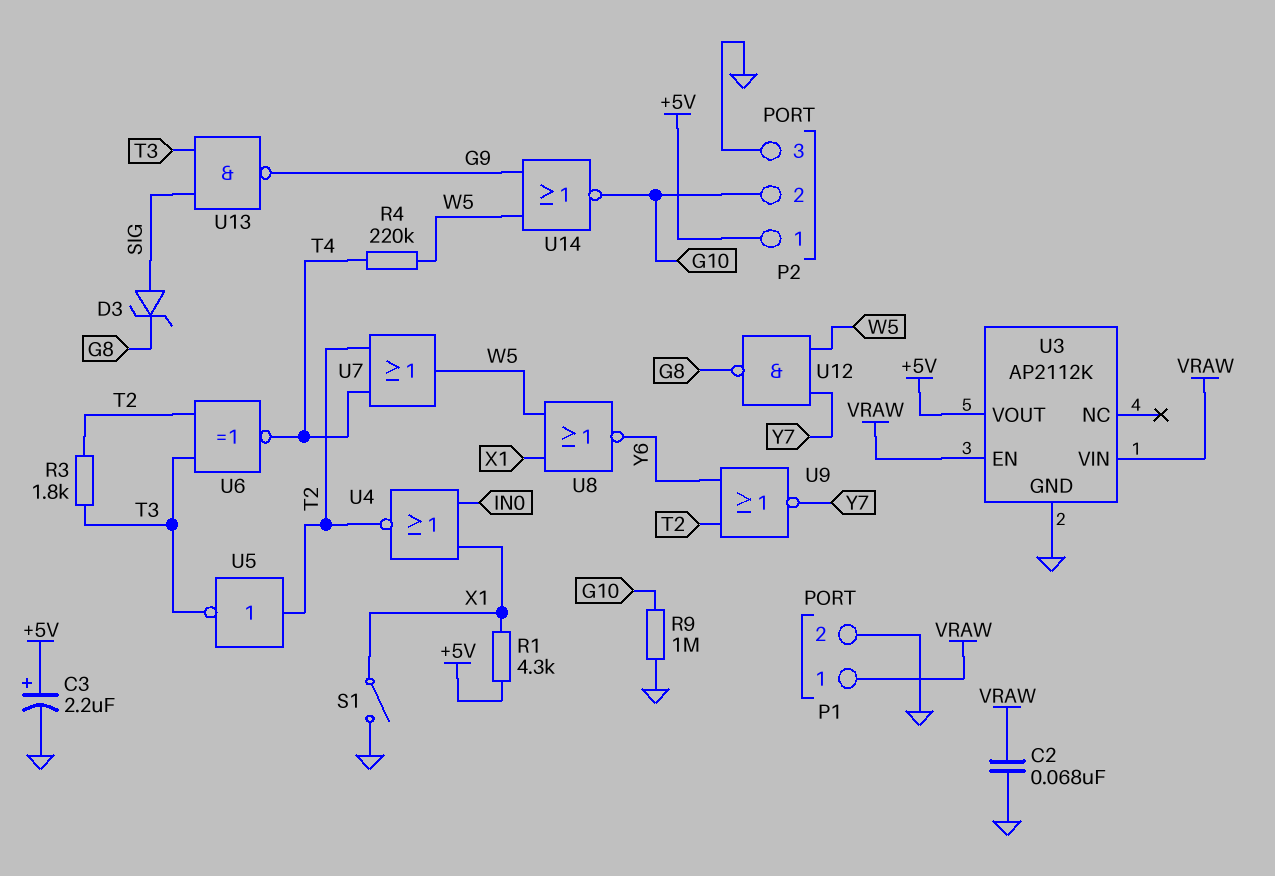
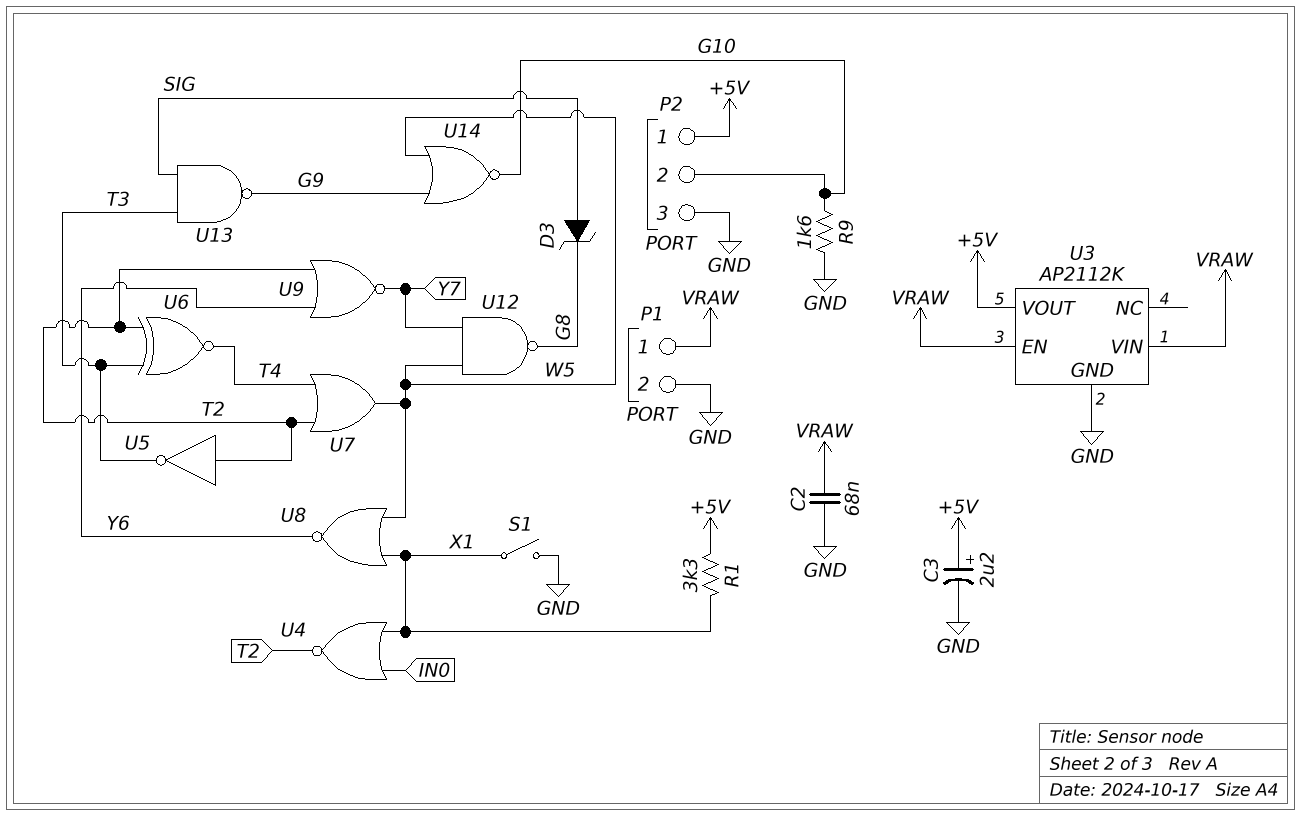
R1: 4.3k (+5V, X1) -> 3.3k (+5V, X1)
R3: 1.8k (T2, T3) -> none
R4: 220k (T4, W5) -> none
R9: 1M (G10, GND) -> 1.6k (G10, GND)

